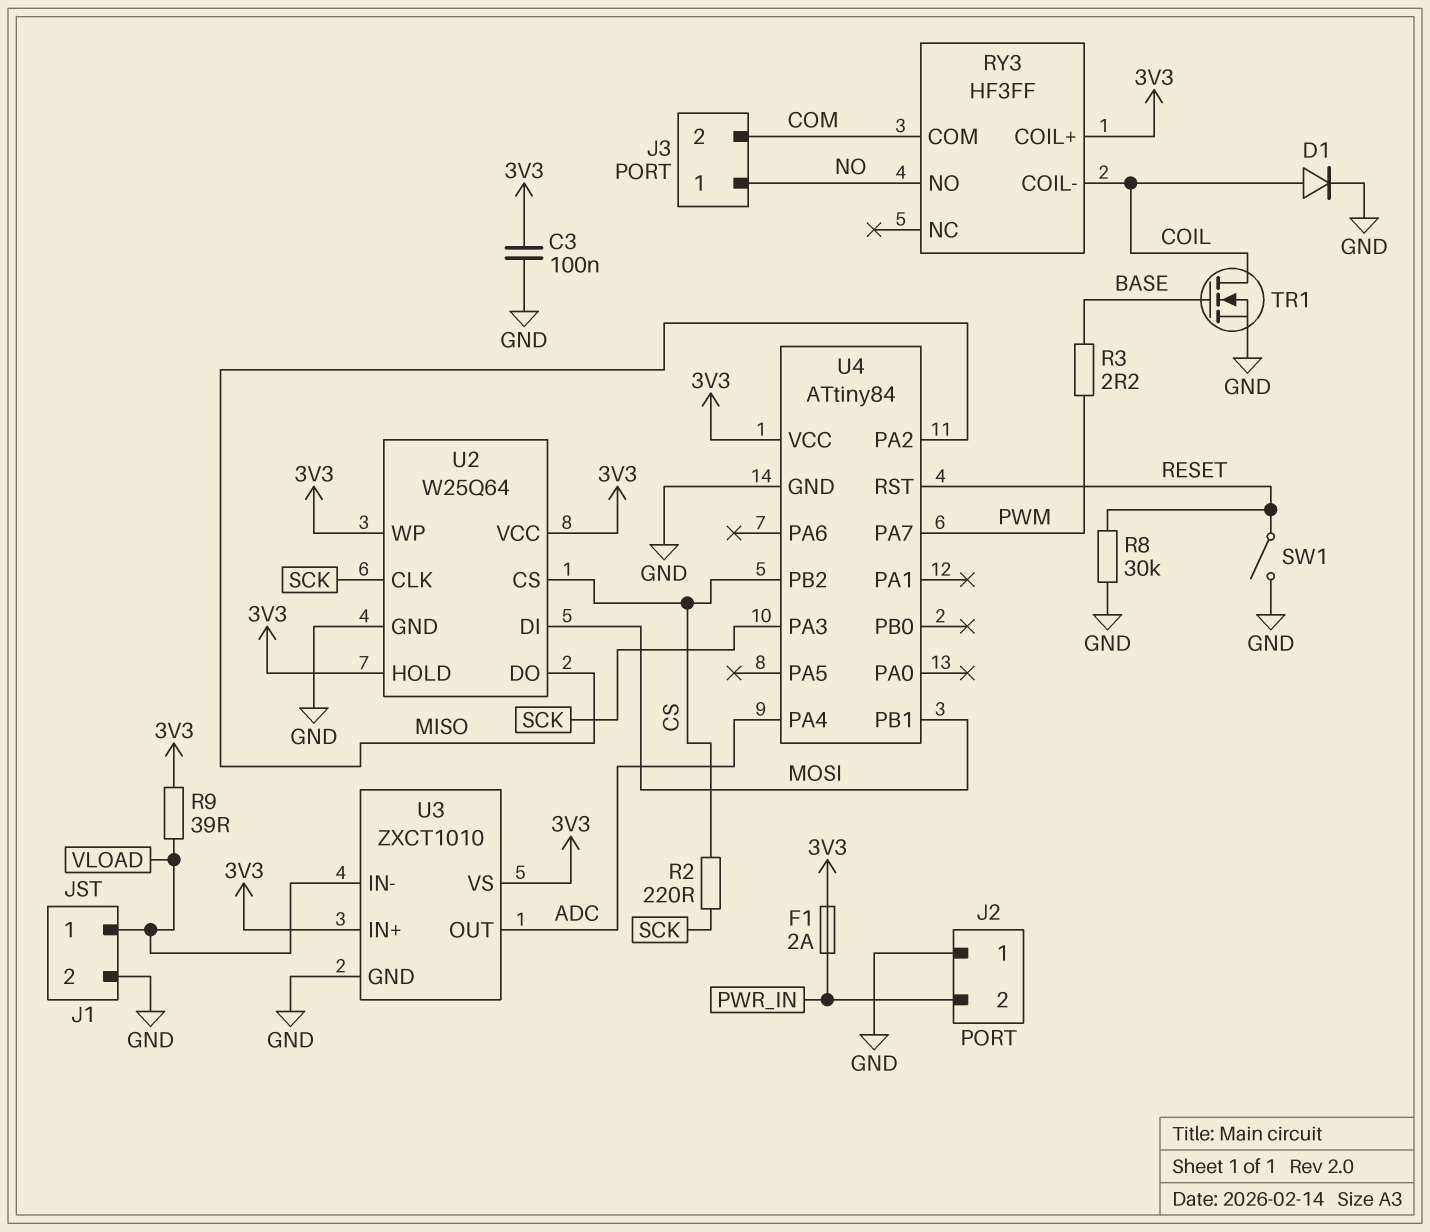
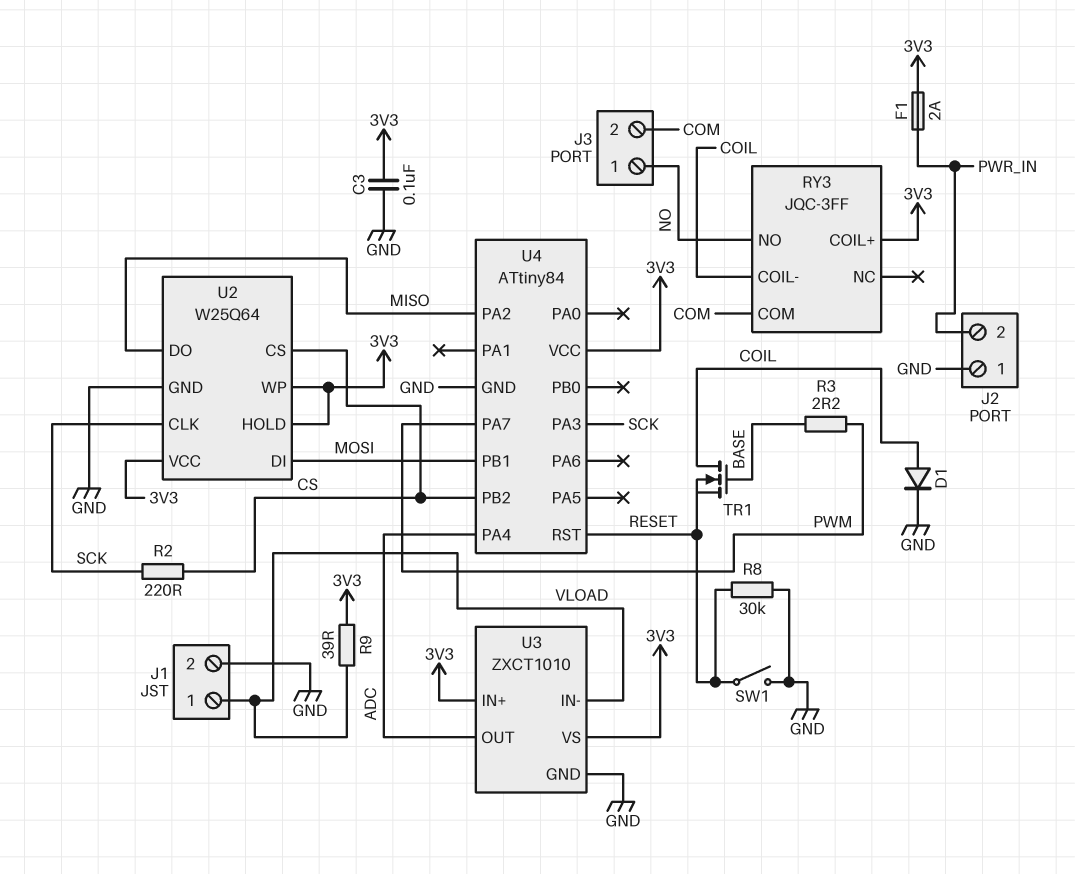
RY3: HF3FF -> JQC-3FF
TR1: NMOS (G BASE, D COIL, S GND) -> NMOS (G BASE, D COIL, S RESET)

